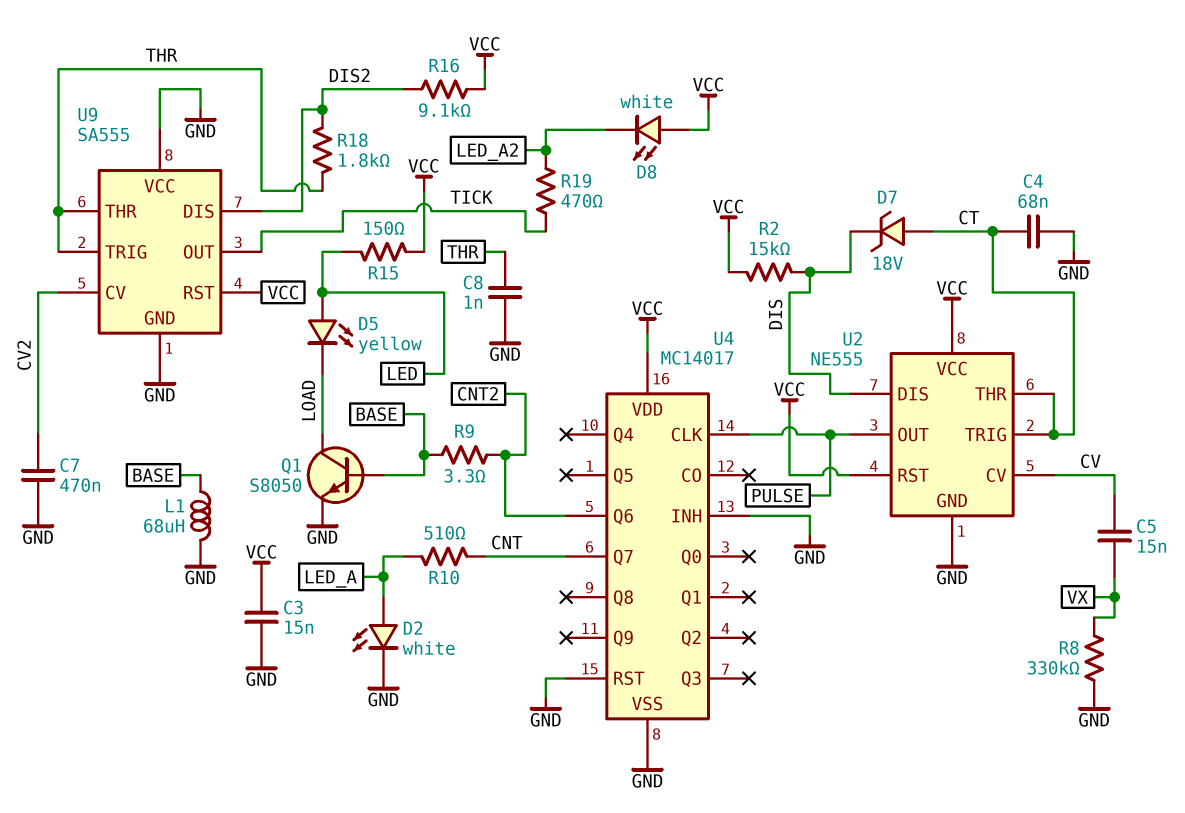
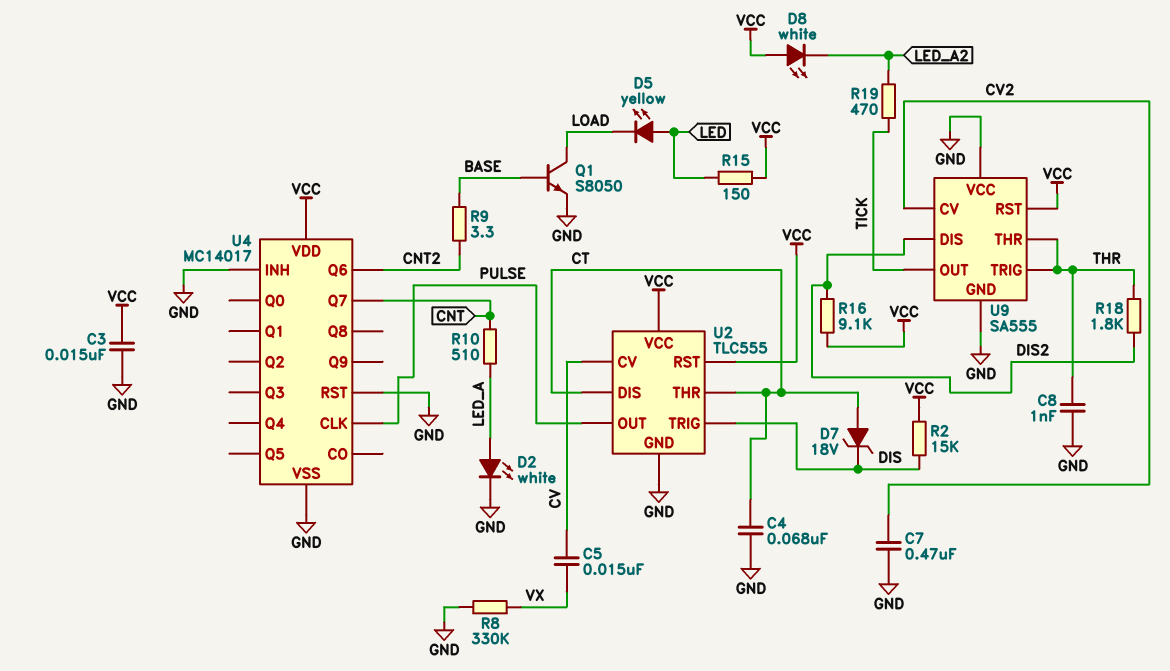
L1: 68uH (BASE, GND) -> none
U2: NE555 -> TLC555
U2 pin DIS: DIS -> CT
U2 pin TRIG: CT -> DIS

